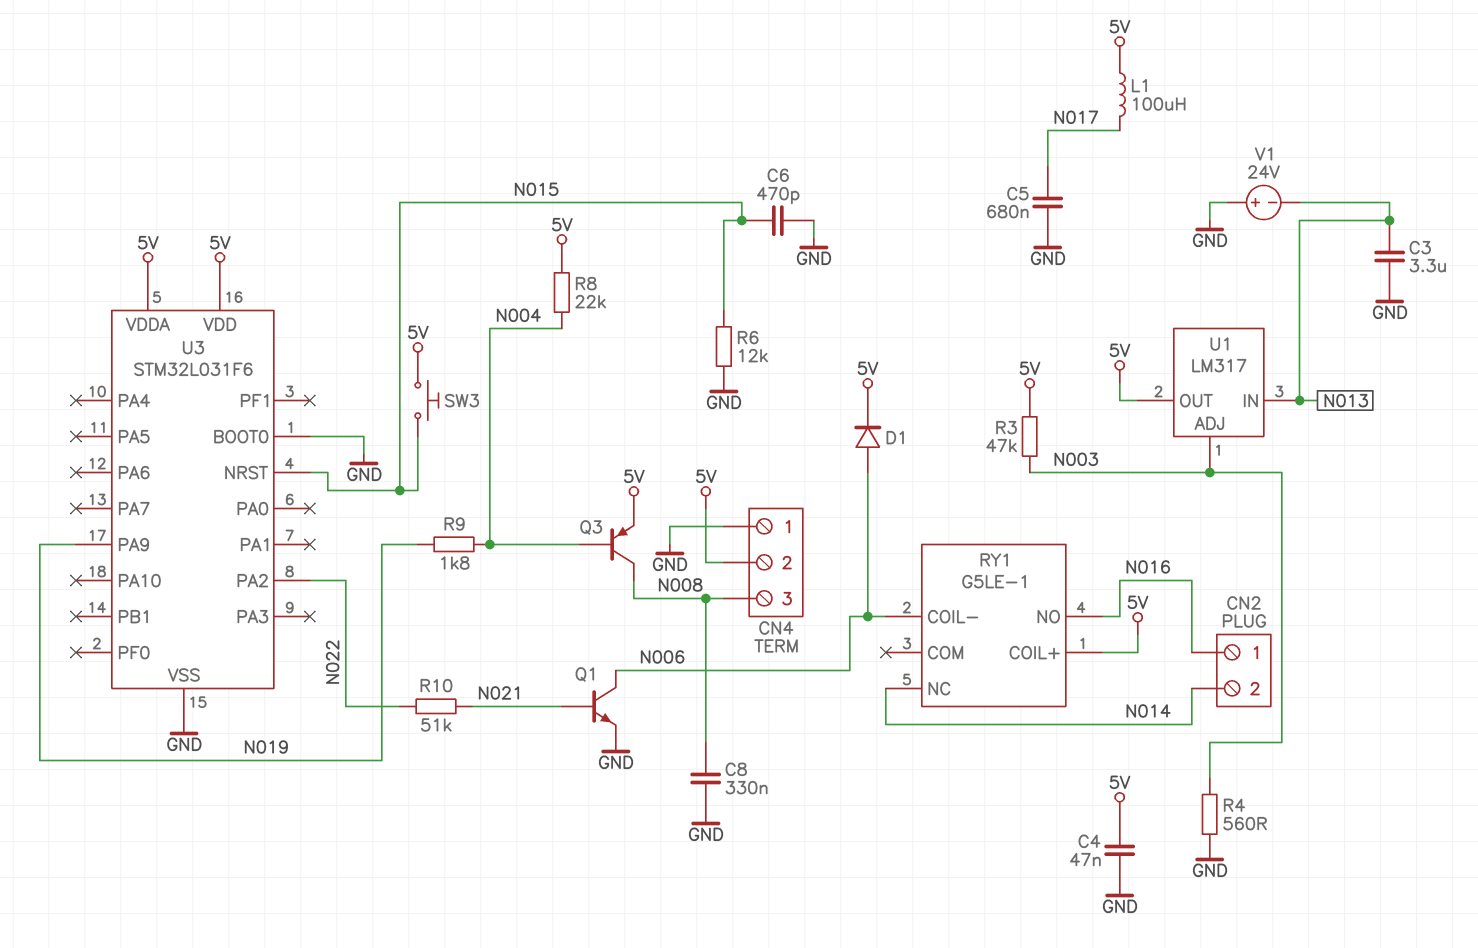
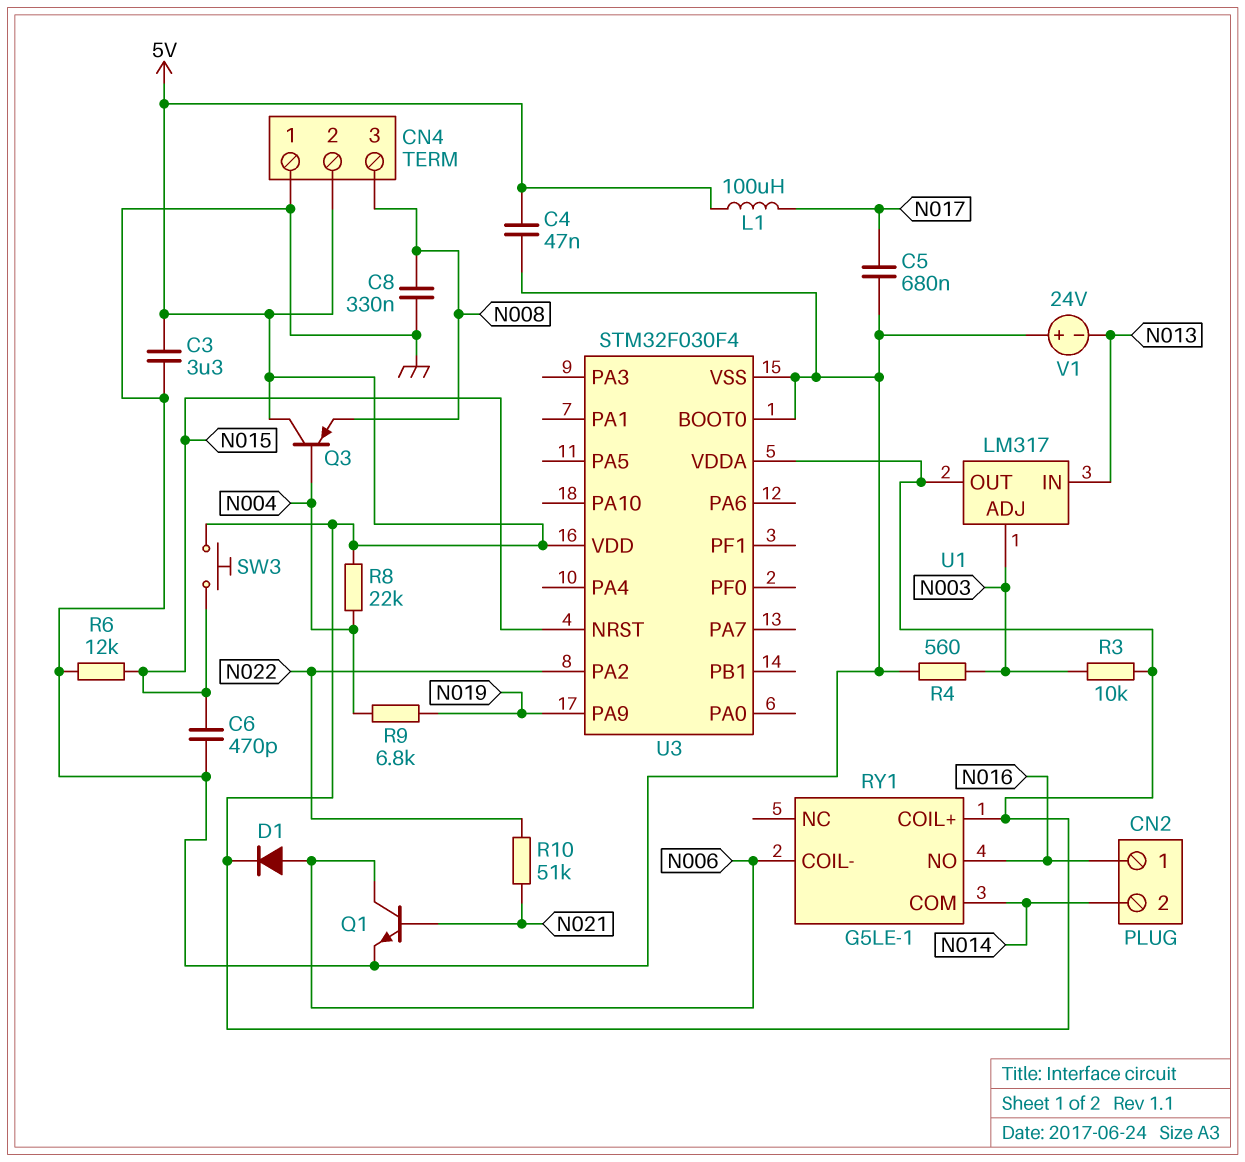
C3: 3.3uF (GND, N013) -> 3.3uF (5V, GND)
Q3: PNP (B N004, C N008, E 5V) -> PNP (B N004, C 5V, E N008)
R3: 47k (5V, N003) -> 10k (5V, N003)
R9: 1.8k (N004, N019) -> 6.8k (N004, N019)
RY1 pin COM: none -> N014
RY1 pin NC: N014 -> none
U3: STM32L031F6 -> STM32F030F4

